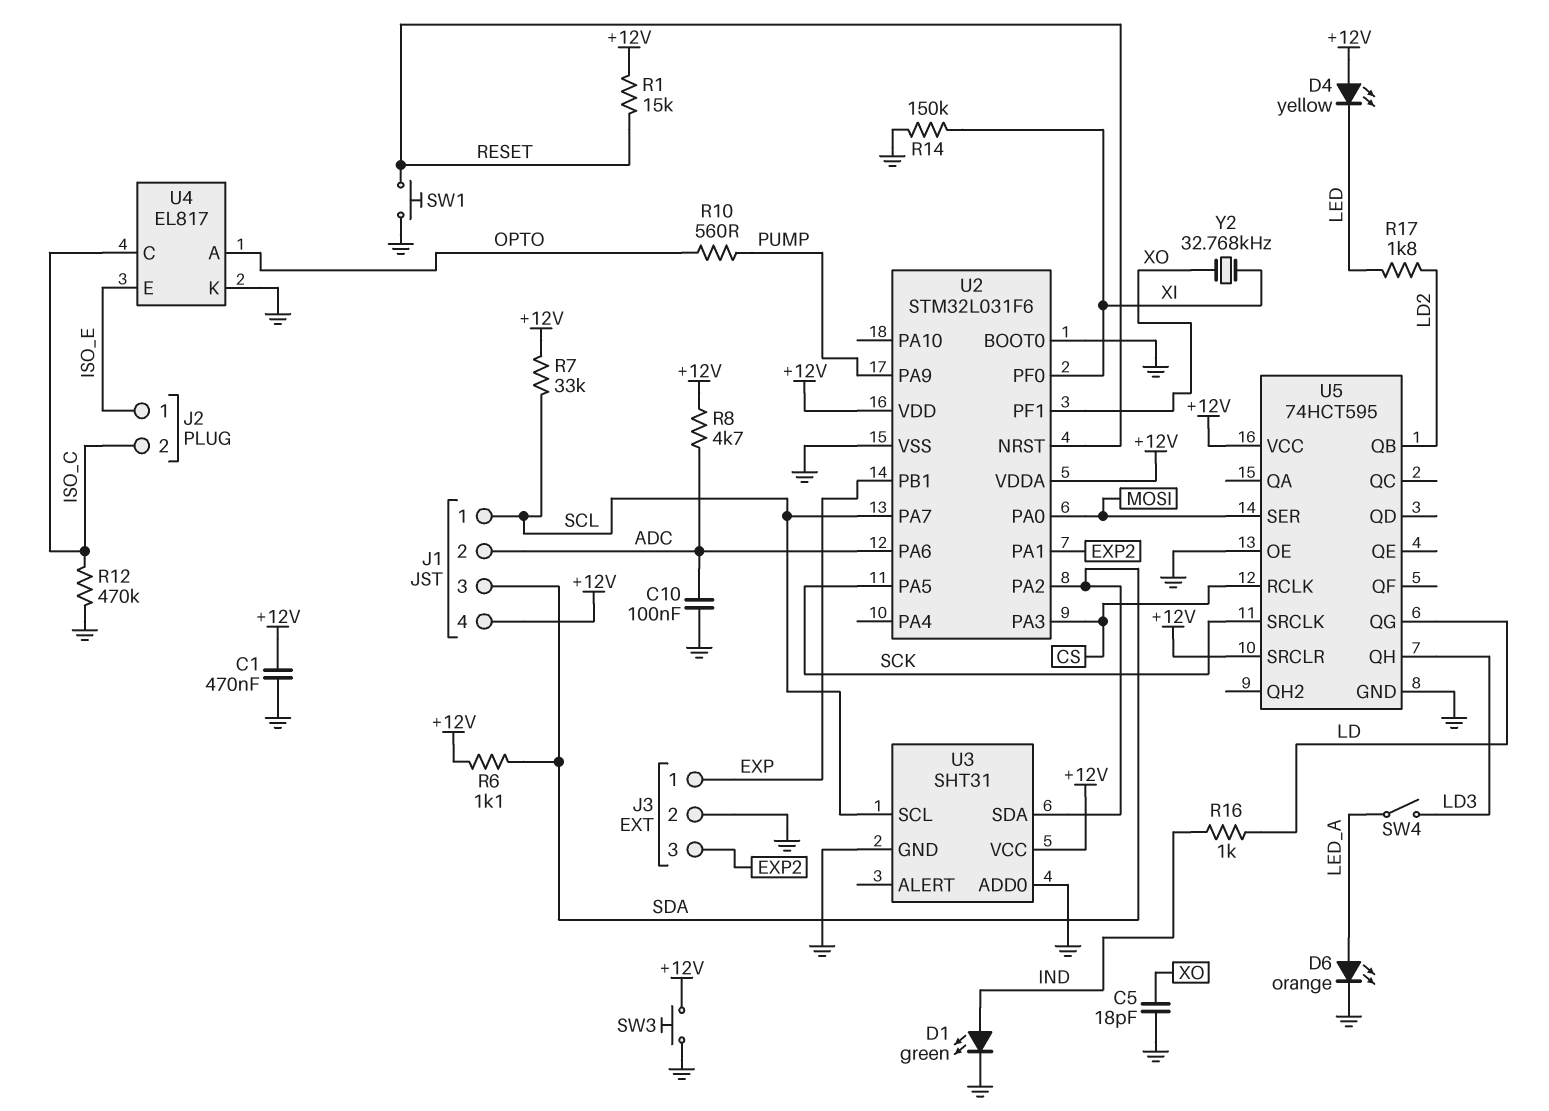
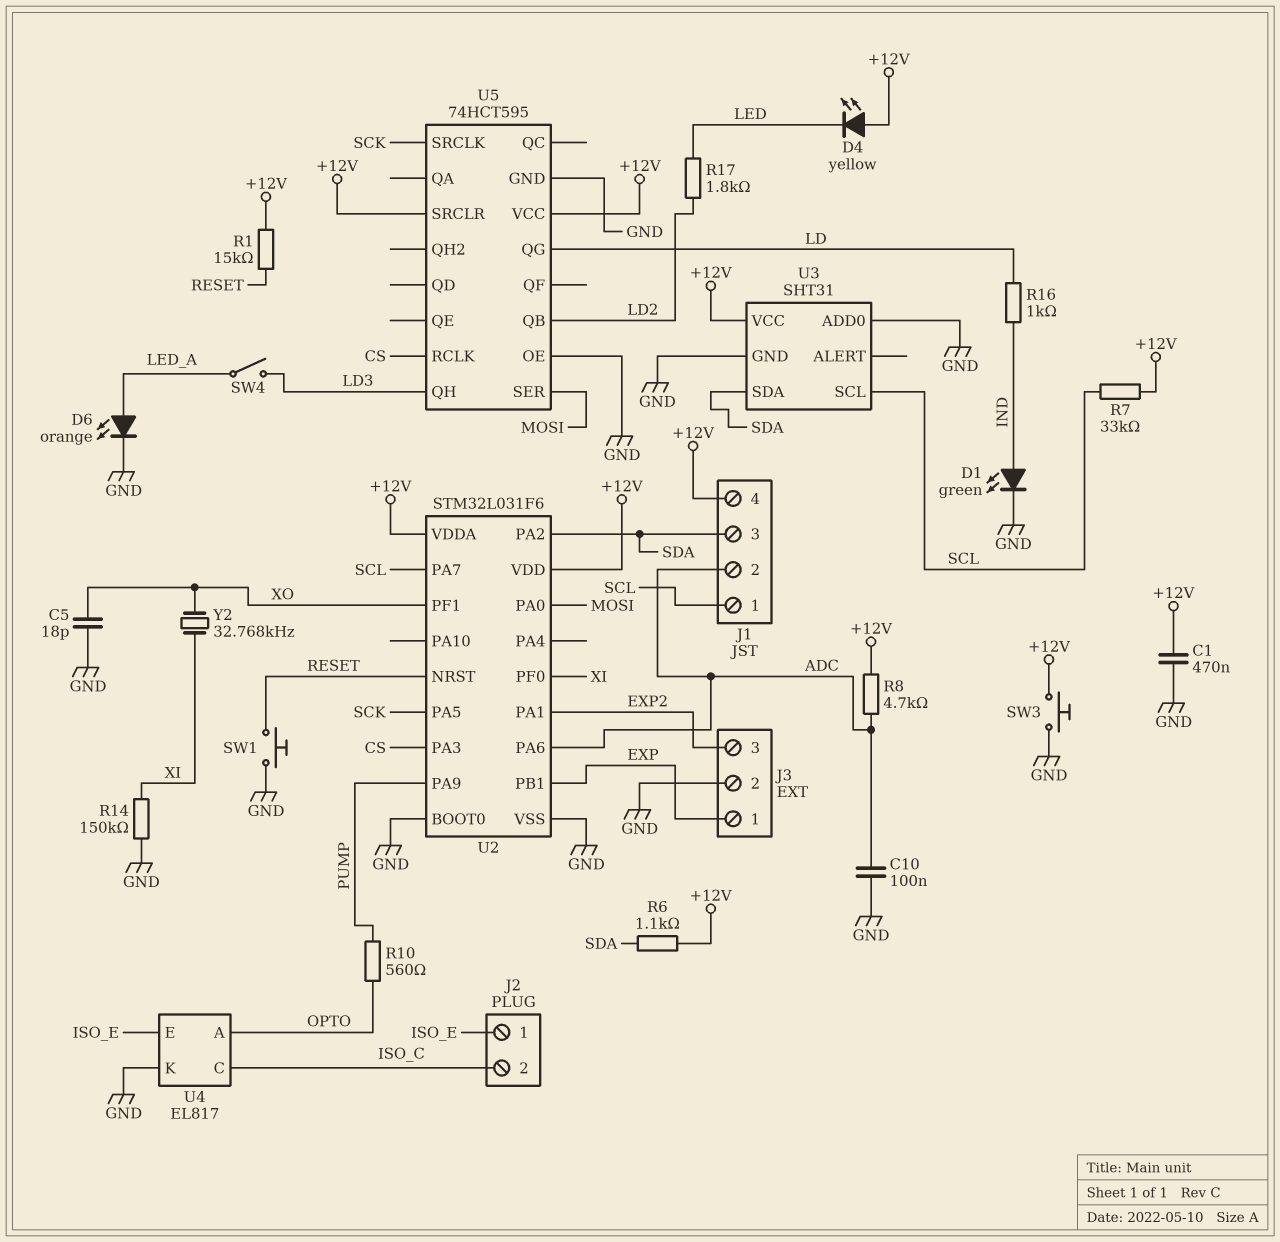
R12: 470k (GND, ISO_C) -> none

